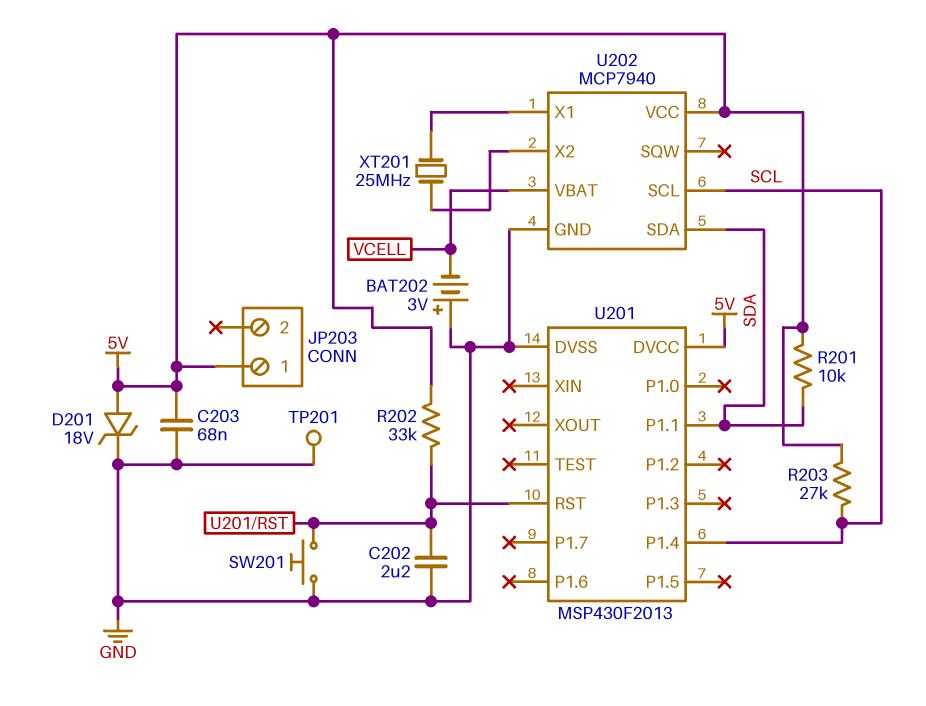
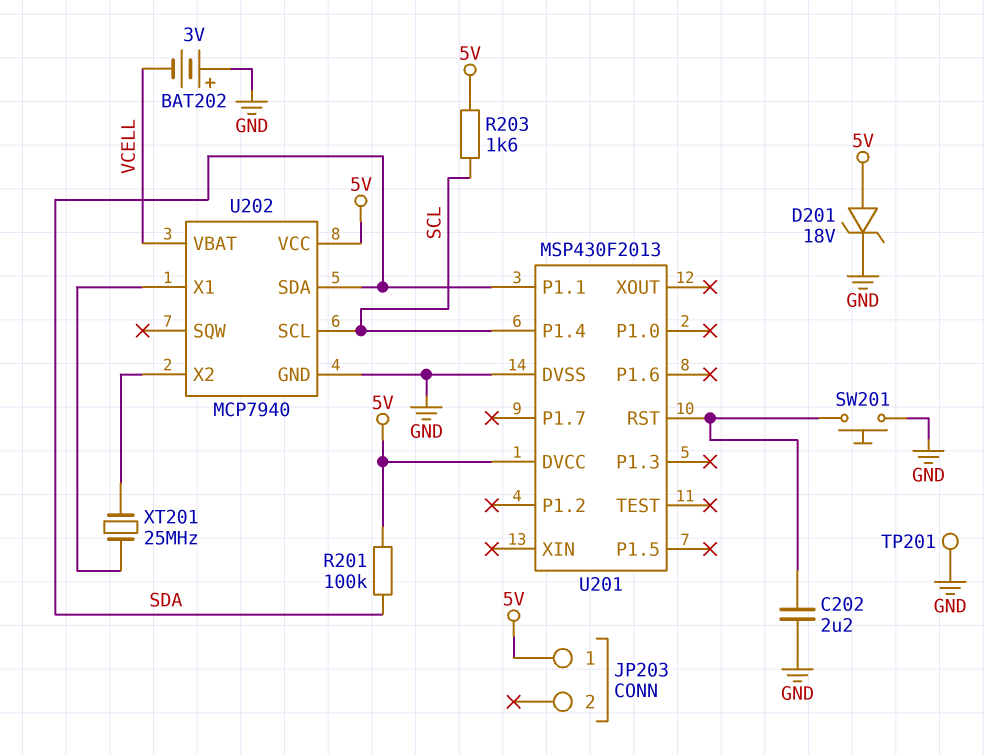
C203: 68nF (5V, GND) -> none
R201: 10k (5V, SDA) -> 100k (5V, SDA)
R202: 33k (5V, U201/RST) -> none
R203: 27k (5V, SCL) -> 1.6k (5V, SCL)

